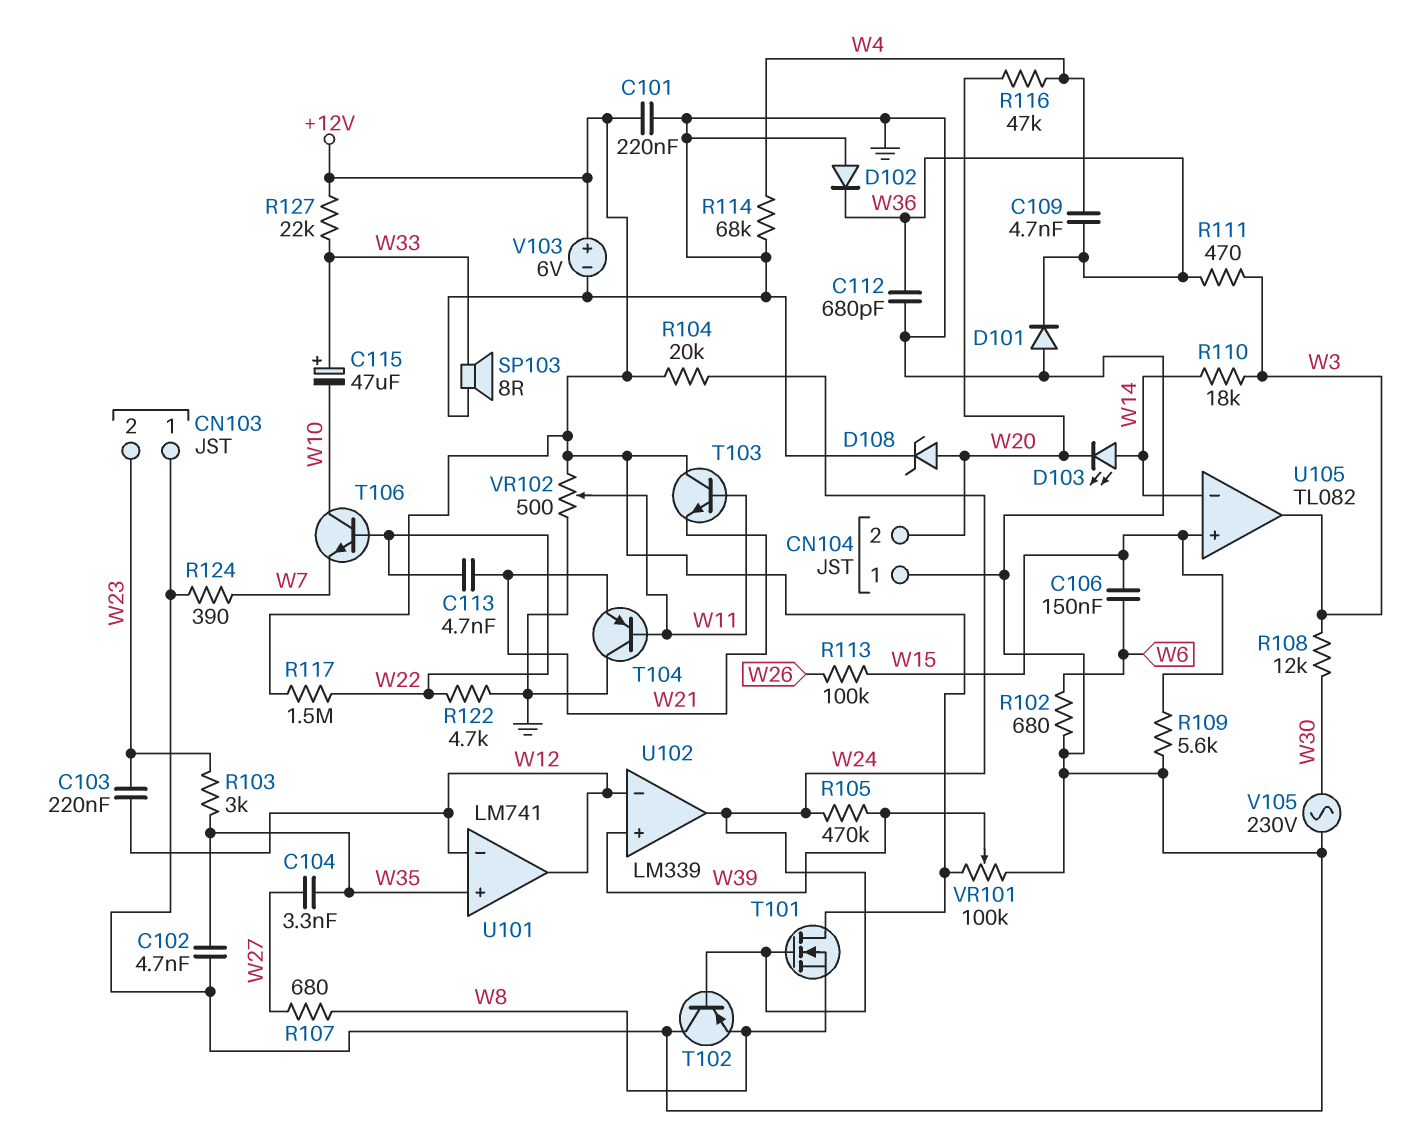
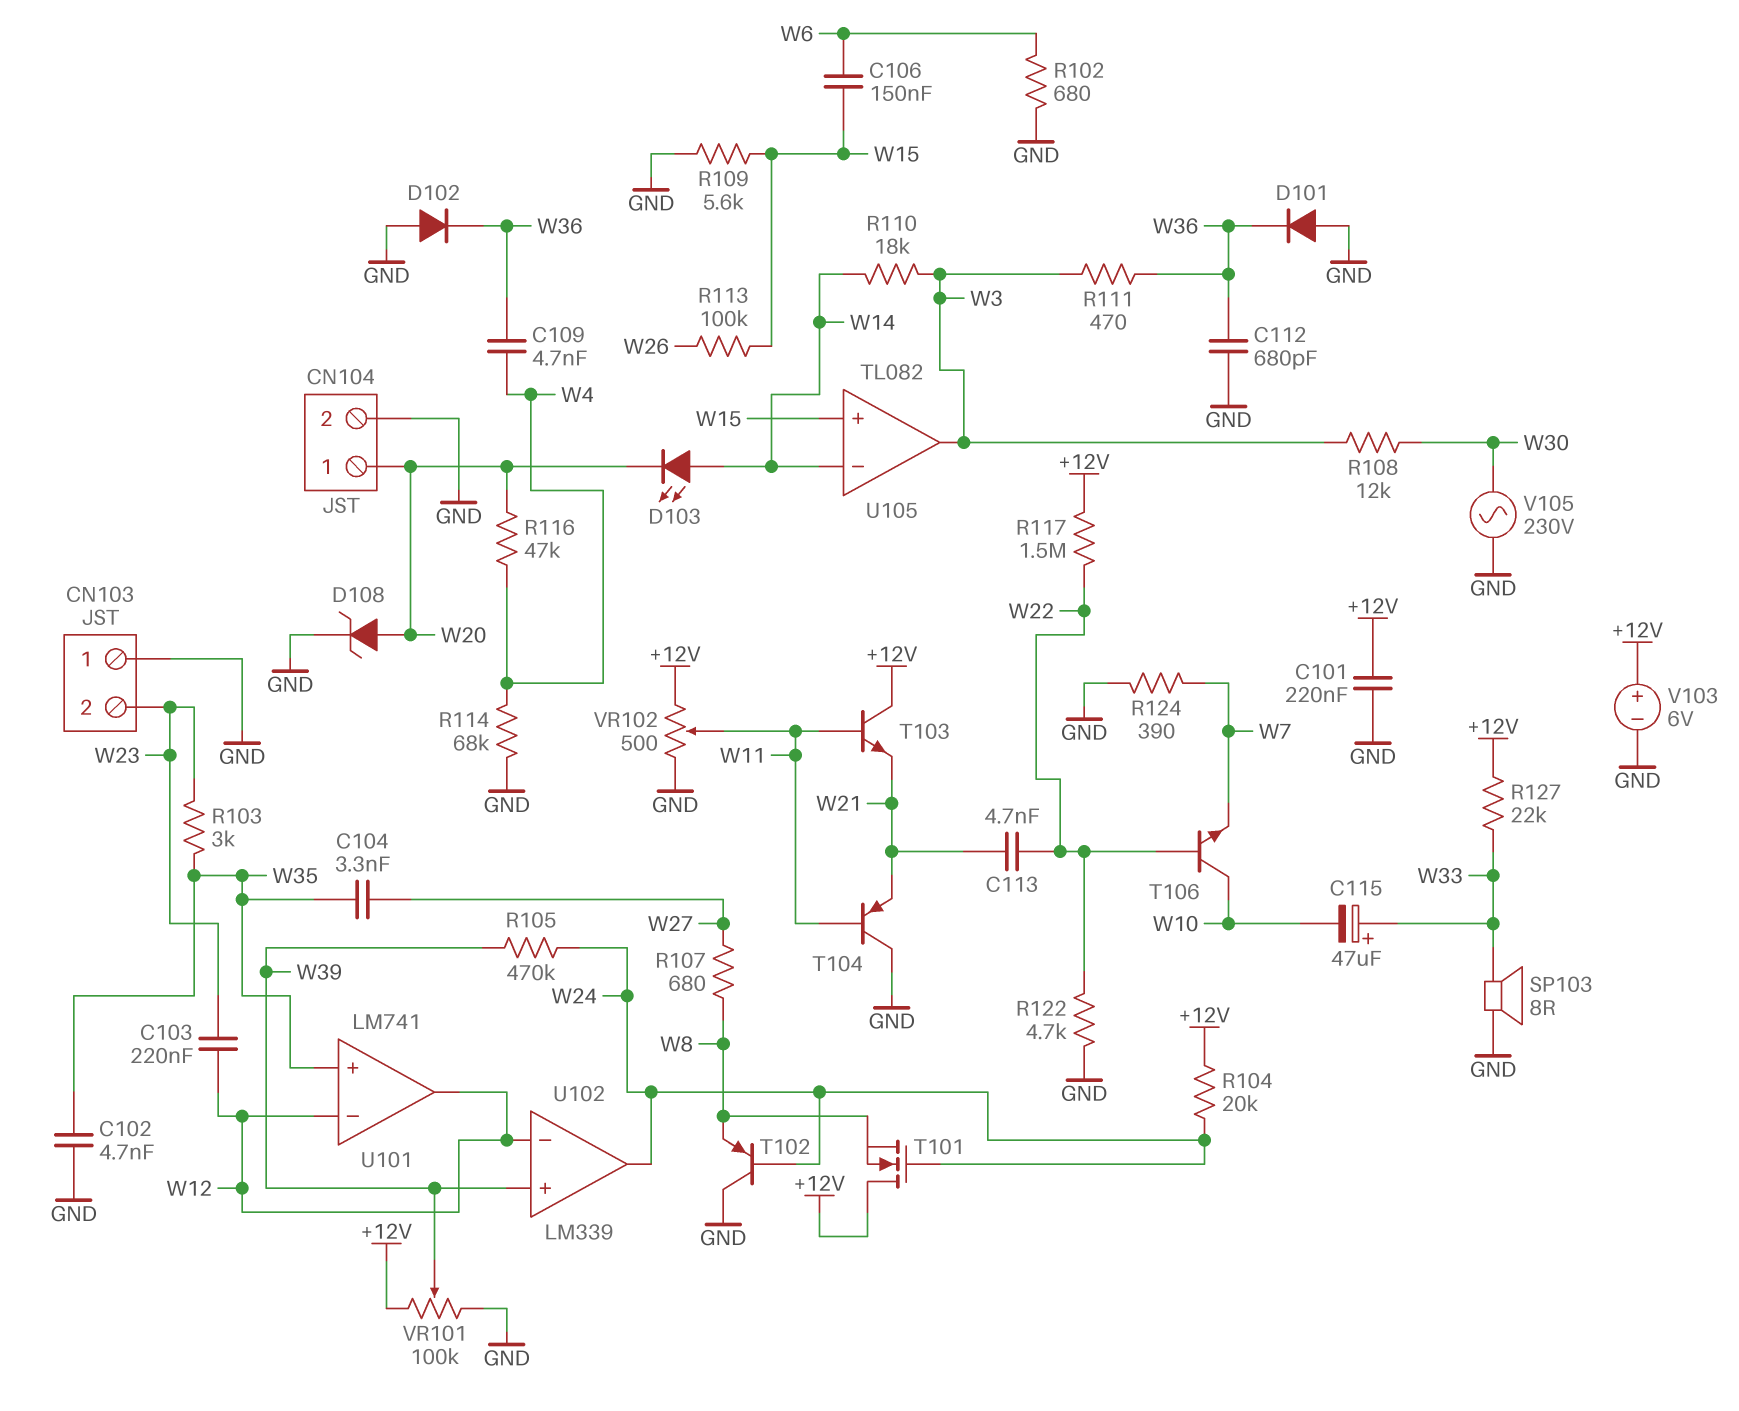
CN104 pin 1: GND -> W20
CN104 pin 2: W20 -> GND

